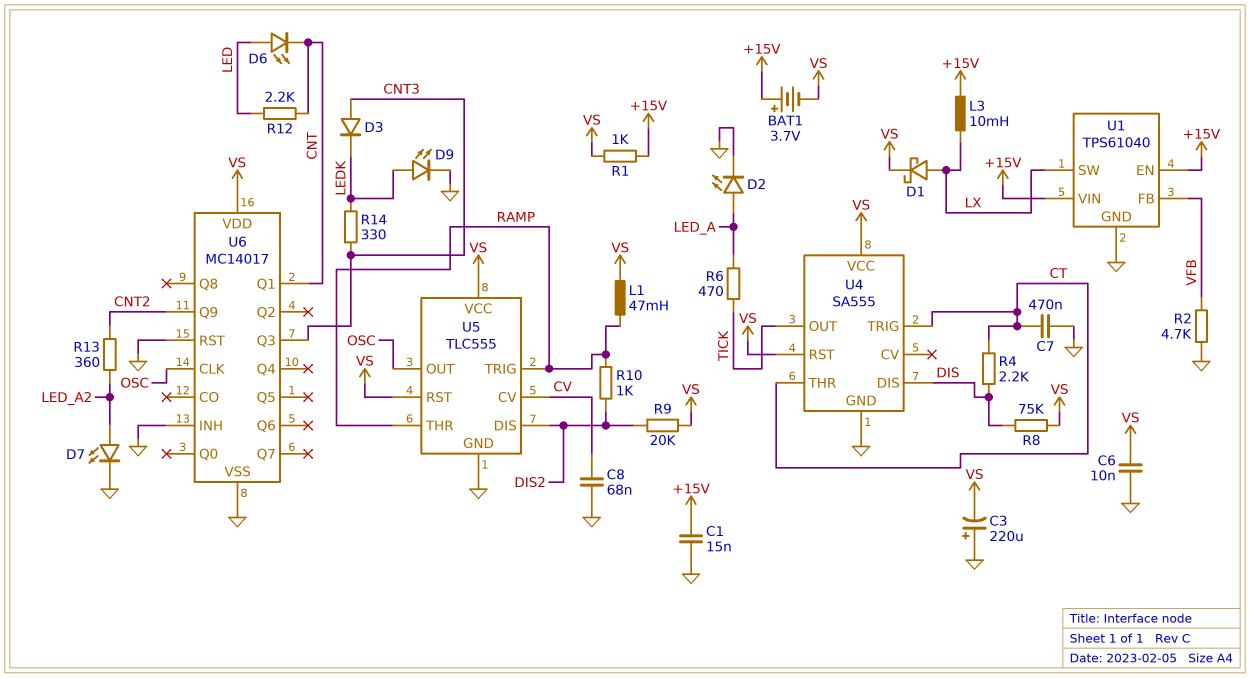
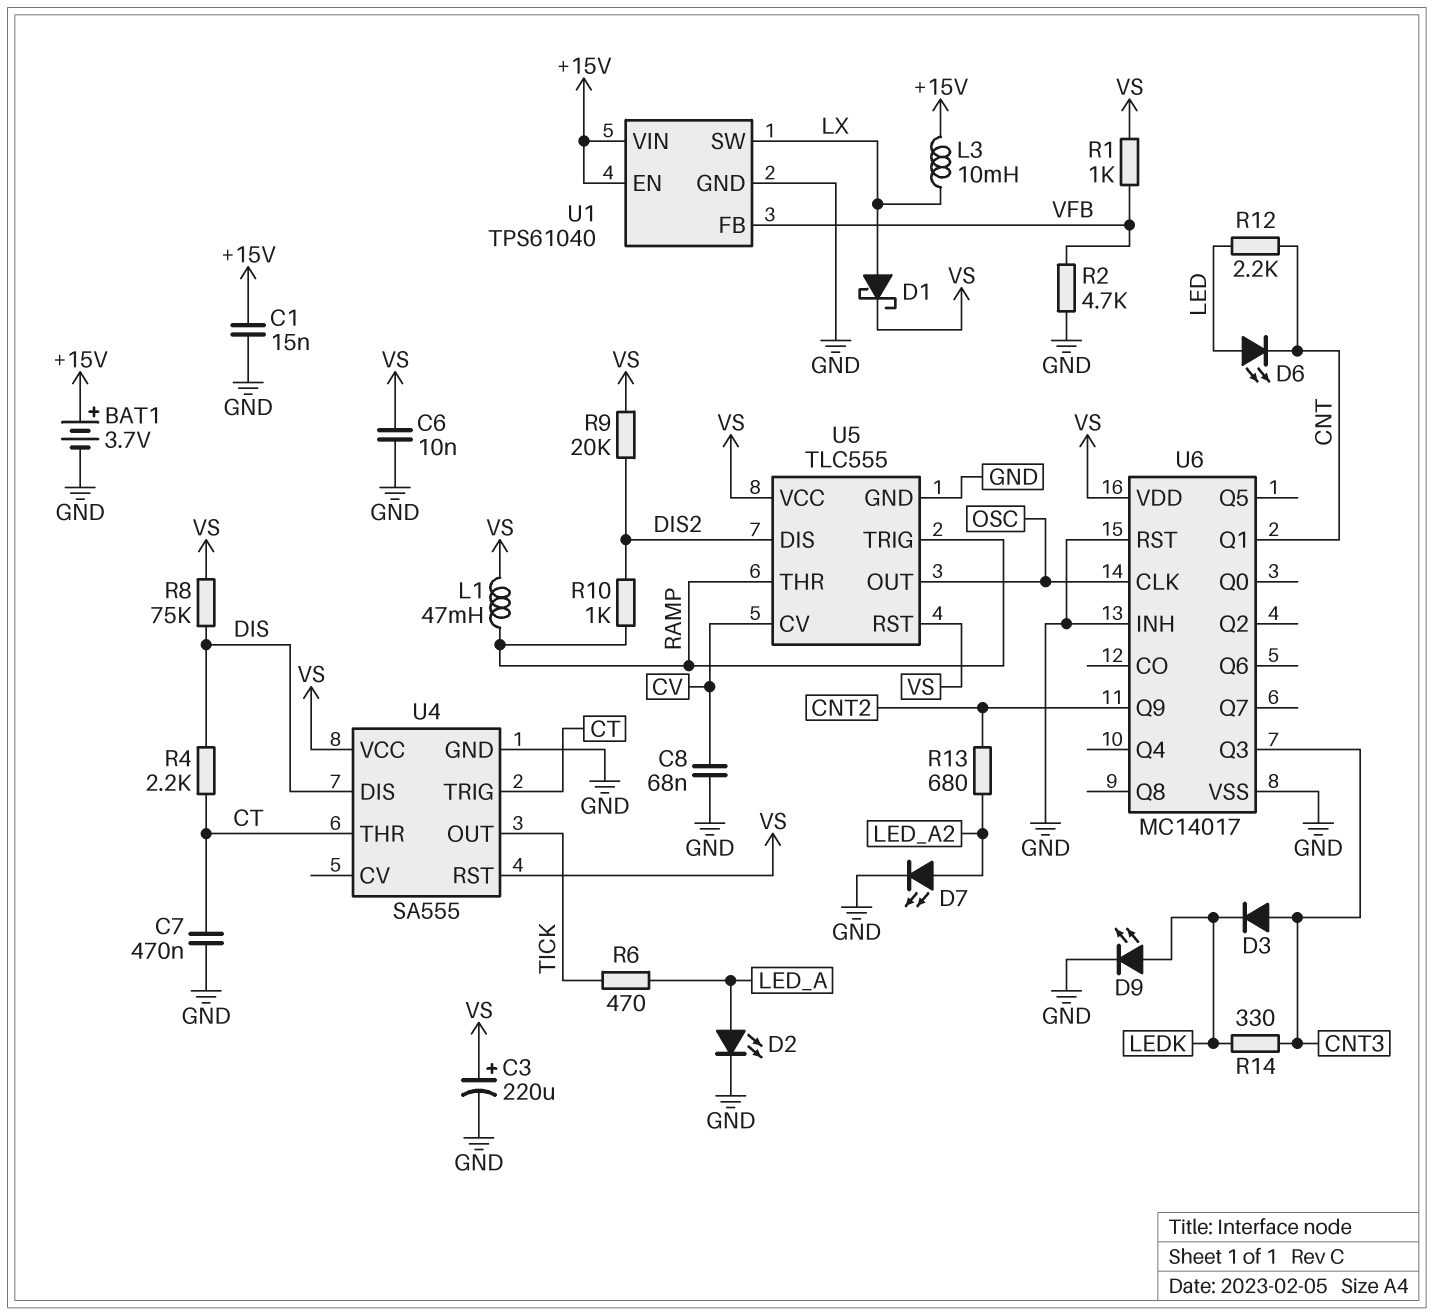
BAT1: 3.7V (plus +15V, minus VS) -> 3.7V (plus +15V, minus GND)
C3: 220uF (plus GND, minus VS) -> 220uF (plus VS, minus GND)
R1: 1k (+15V, VS) -> 1k (VFB, VS)
R13: 360 (CNT2, LED_A2) -> 680 (CNT2, LED_A2)

